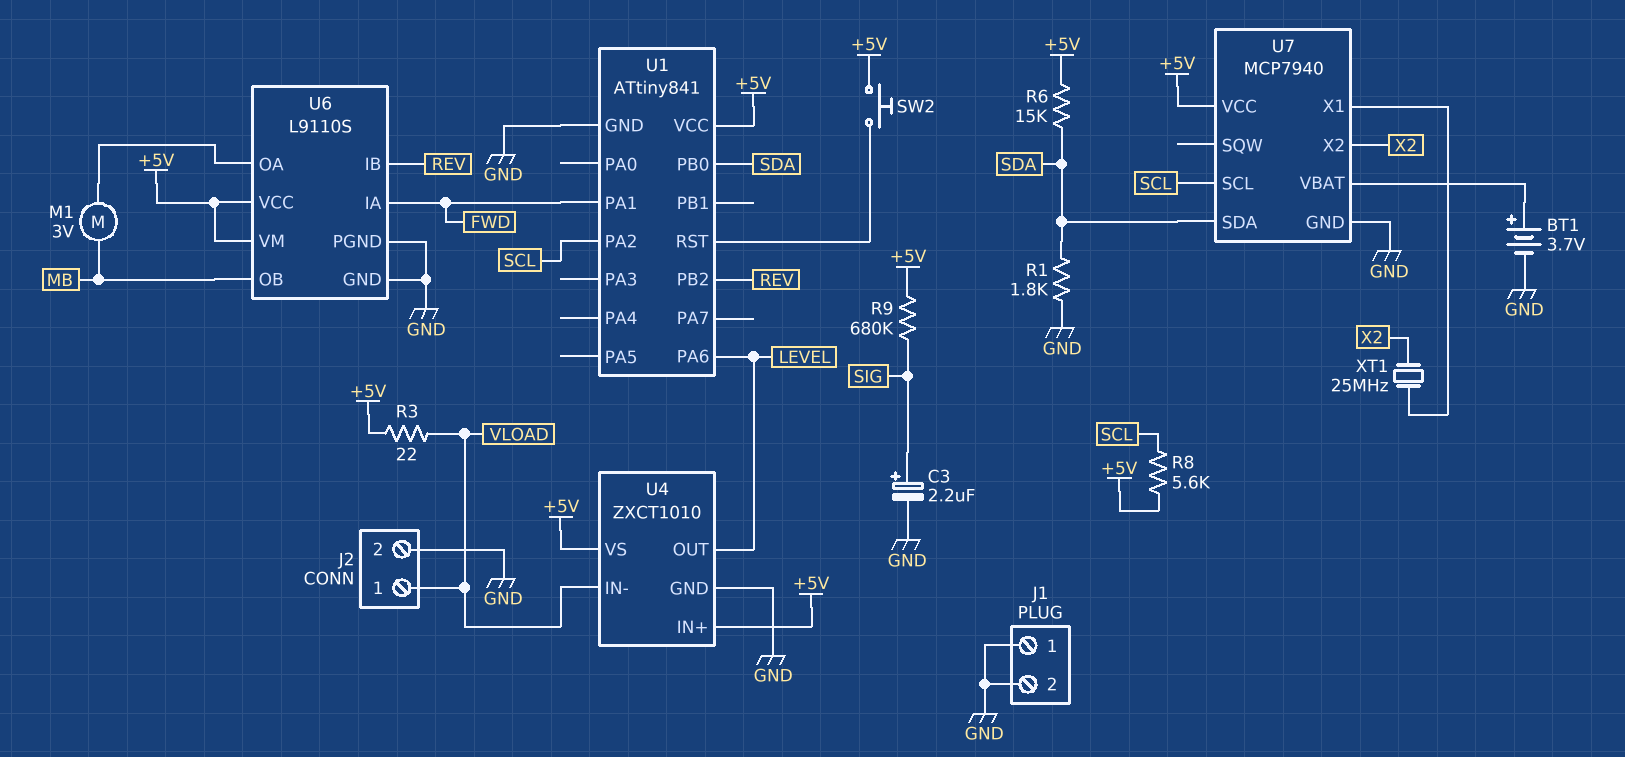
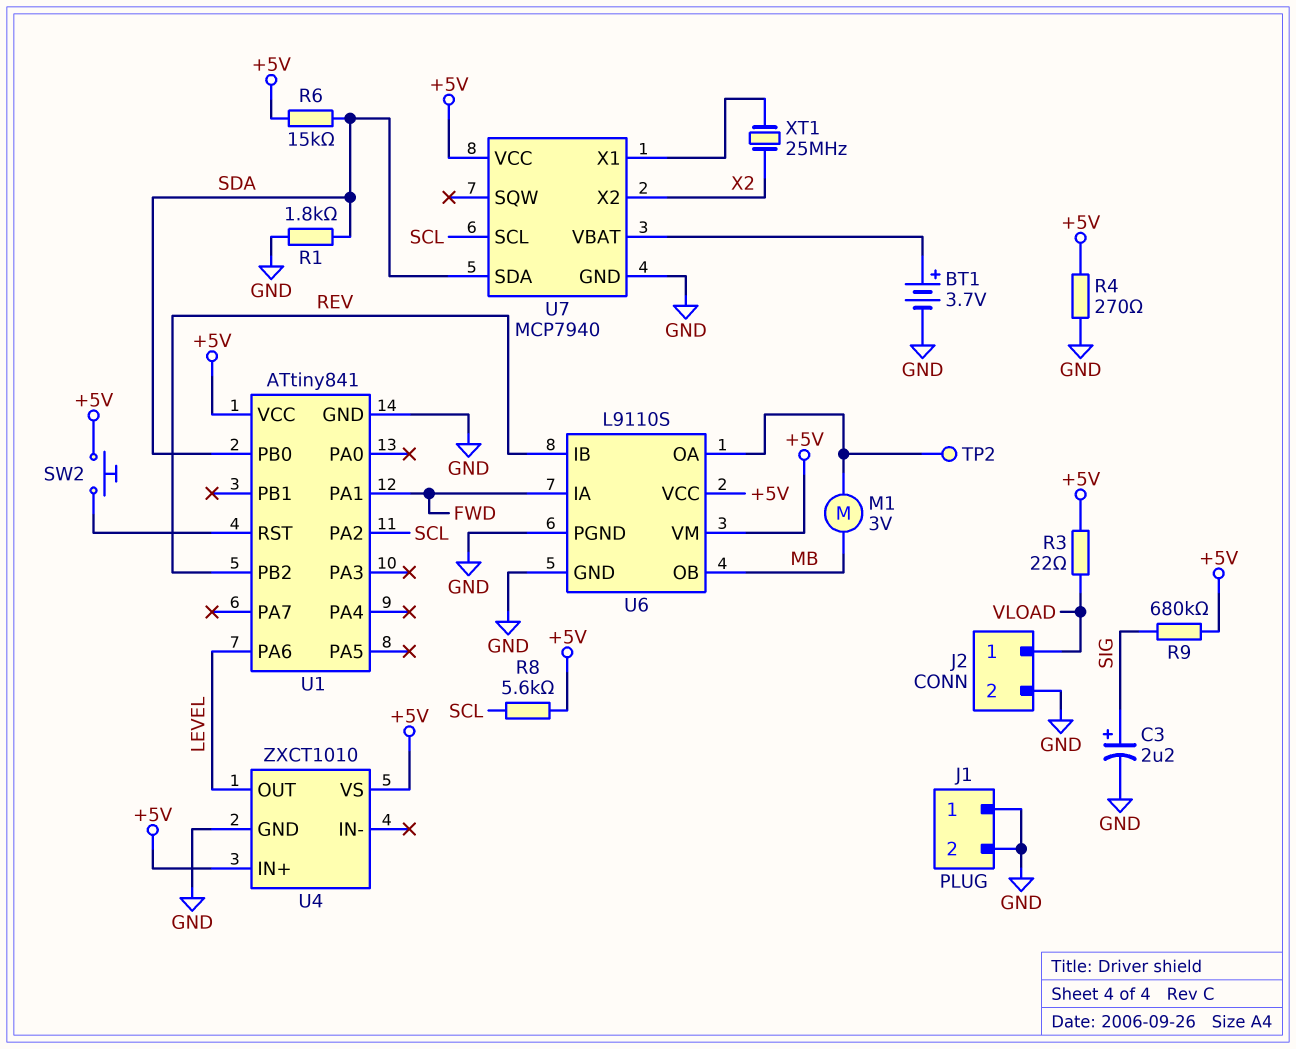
R4: none -> 270 (+5V, GND)
TP2: none -> test point (U6/OA)
U4 pin IN-: VLOAD -> none

